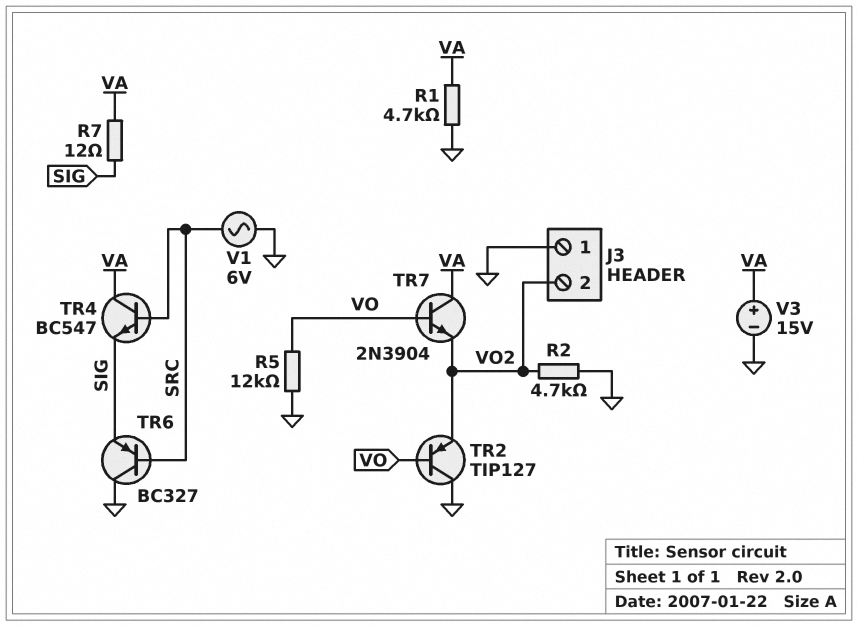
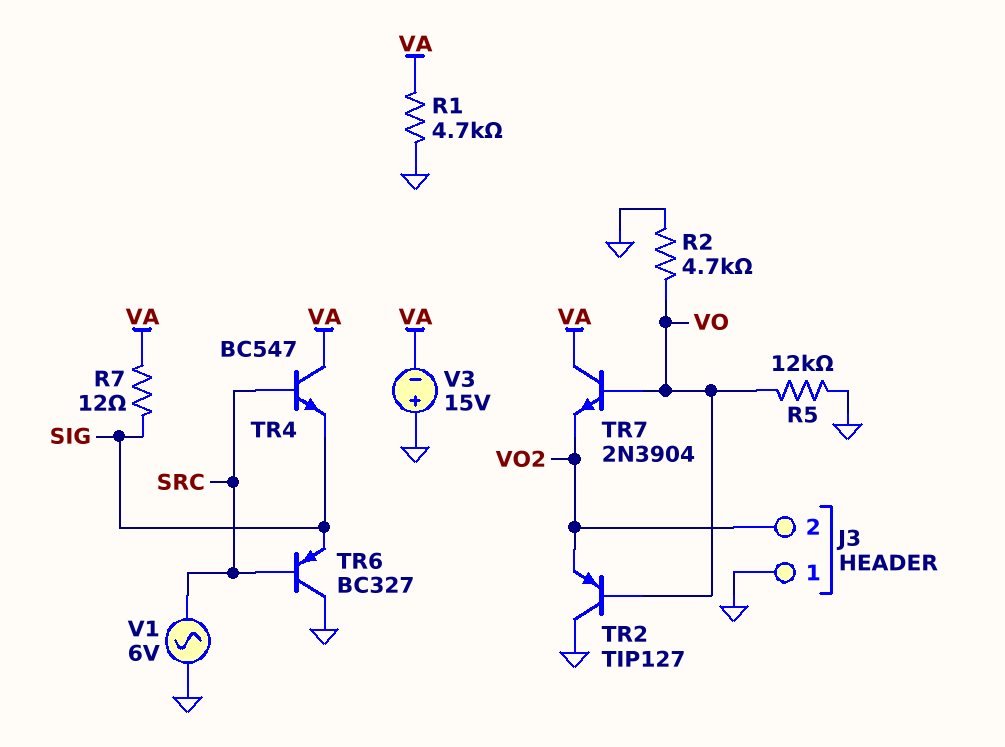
R2: 4.7k (GND, VO2) -> 4.7k (GND, VO)
V3: 15V (plus VA, minus GND) -> 15V (plus GND, minus VA)

